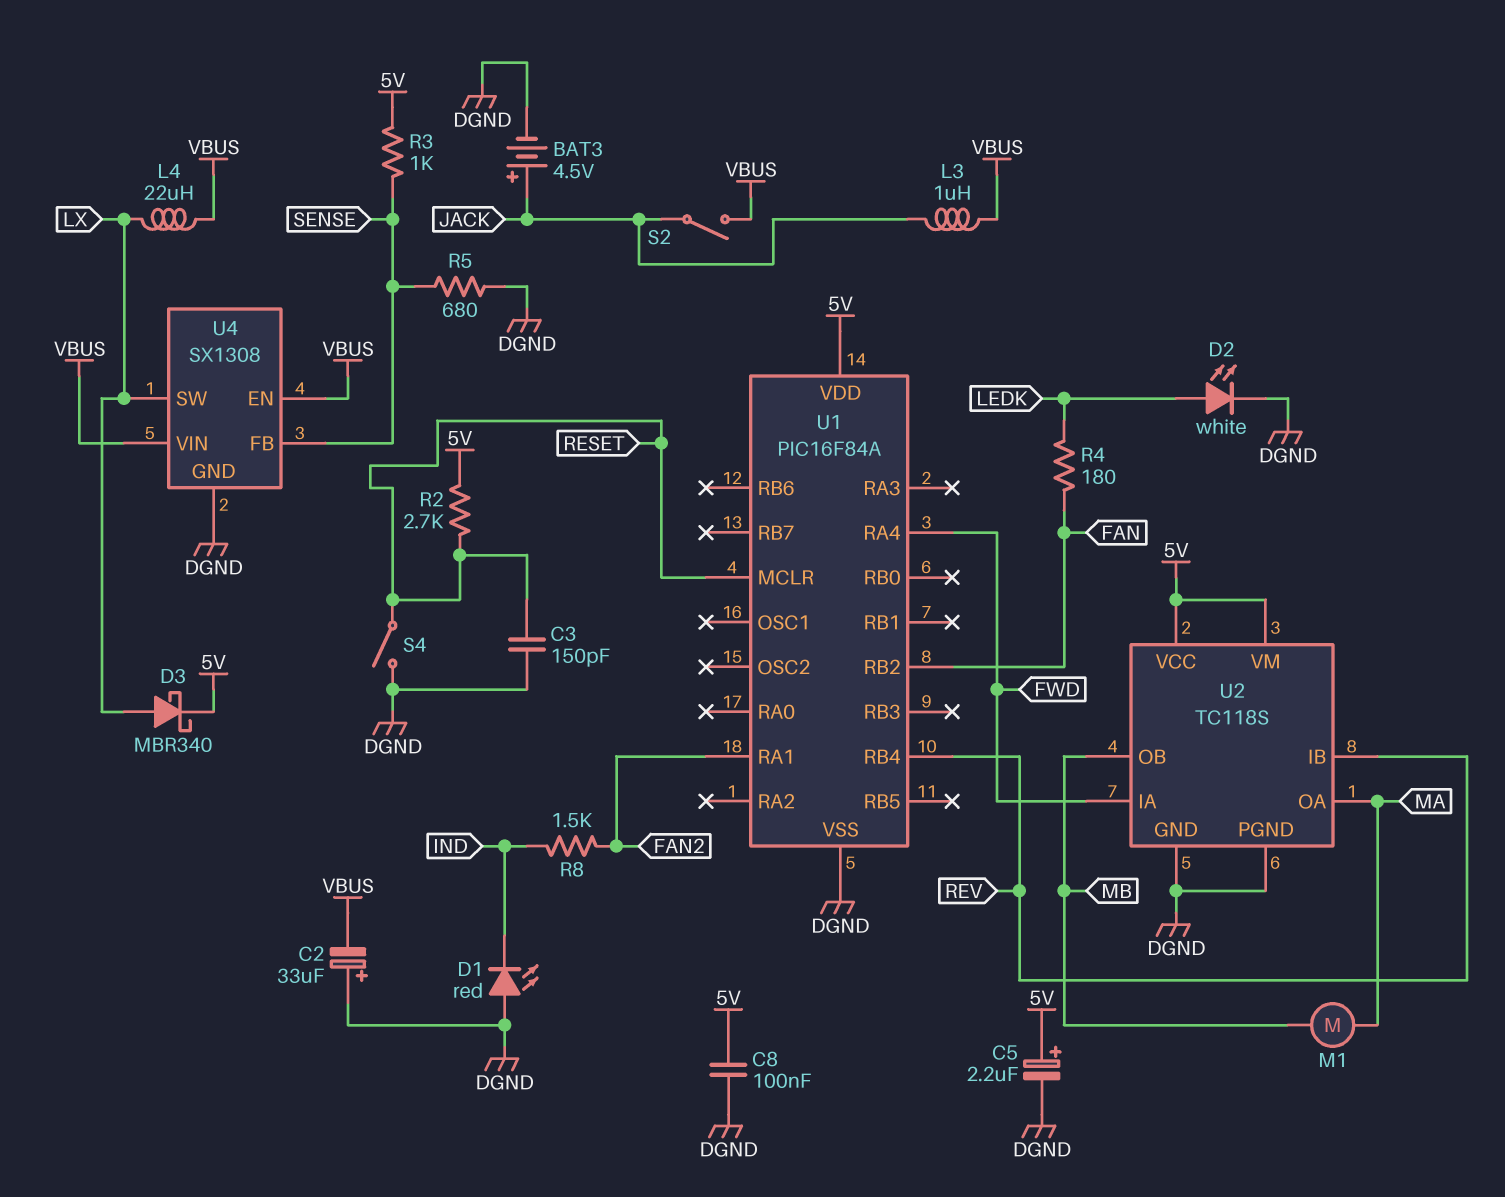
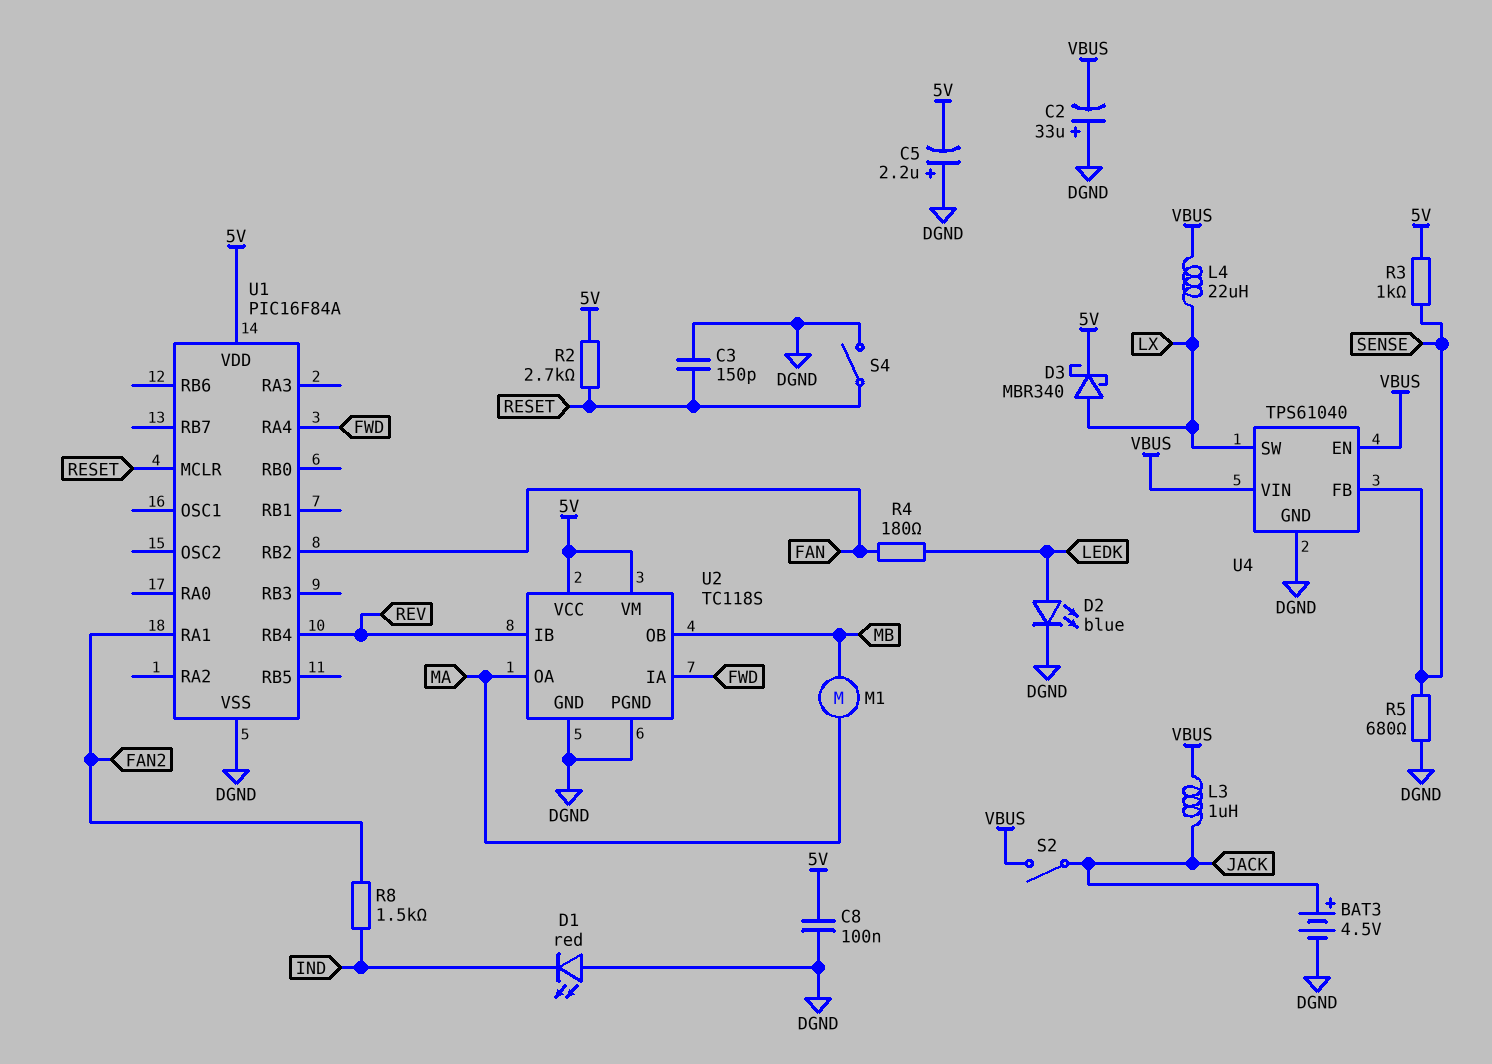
C5: 2.2uF (plus 5V, minus DGND) -> 2.2uF (plus DGND, minus 5V)
D2: LED white (A LEDK, K DGND) -> LED blue (A LEDK, K DGND)
U4: SX1308 -> TPS61040

